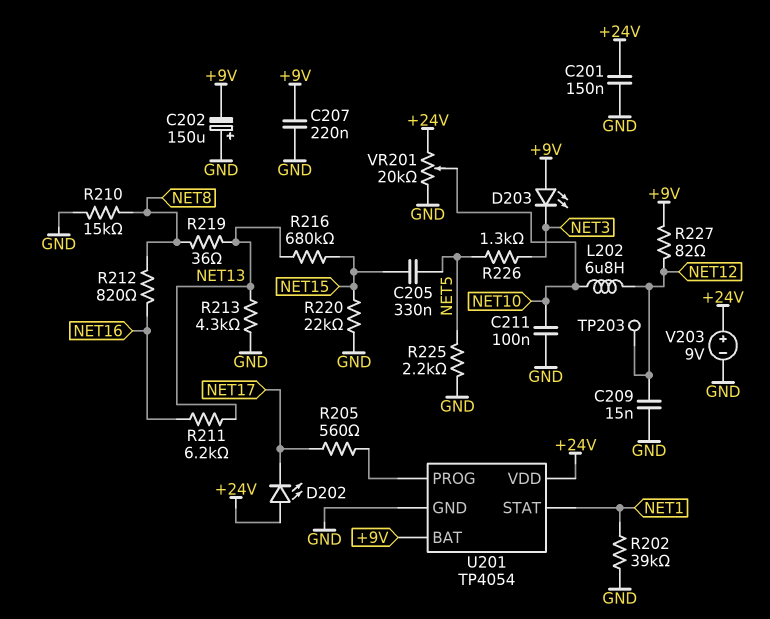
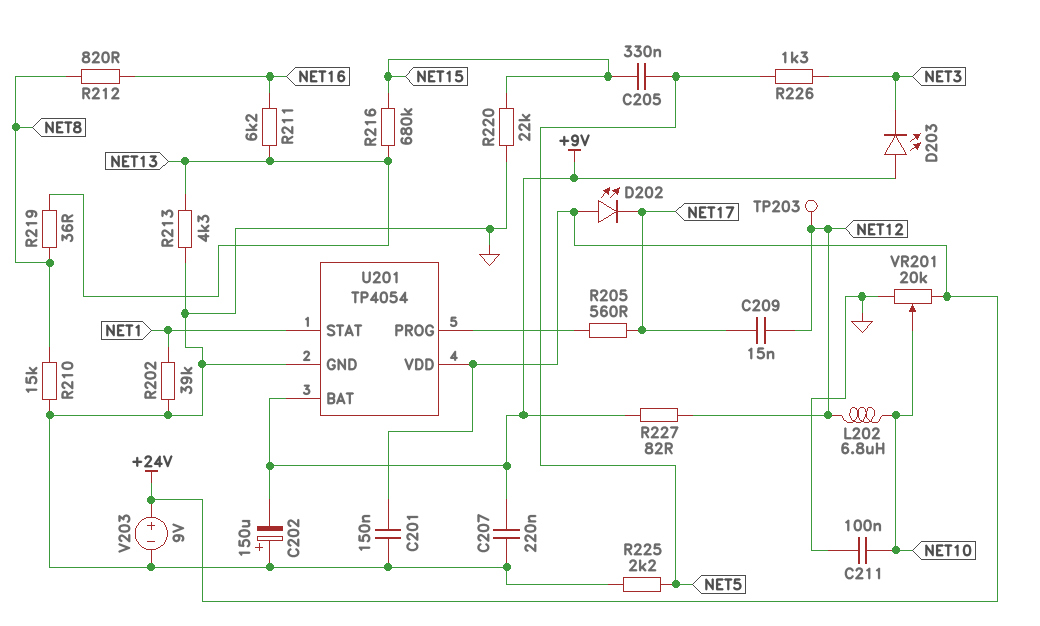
C209: 15nF (GND, NET12) -> 15nF (NET12, NET17)

